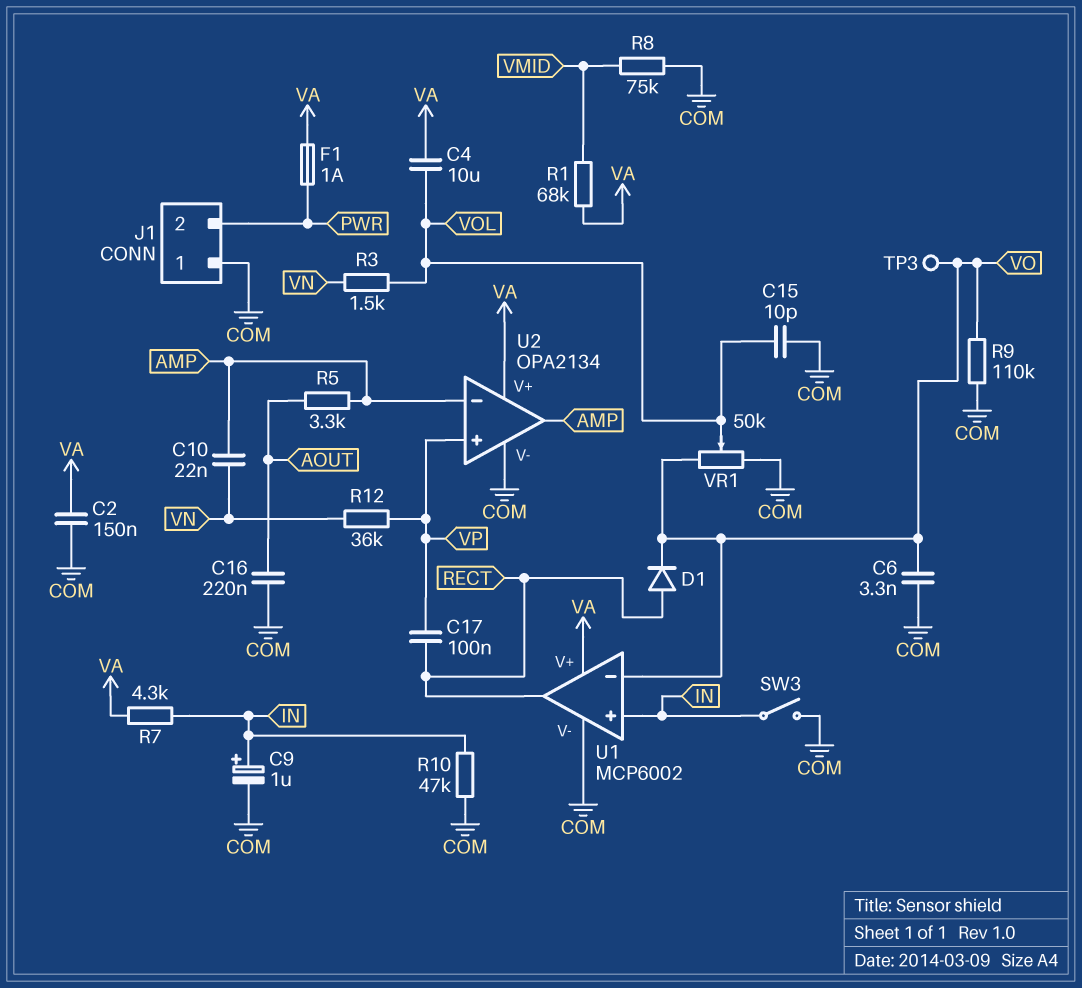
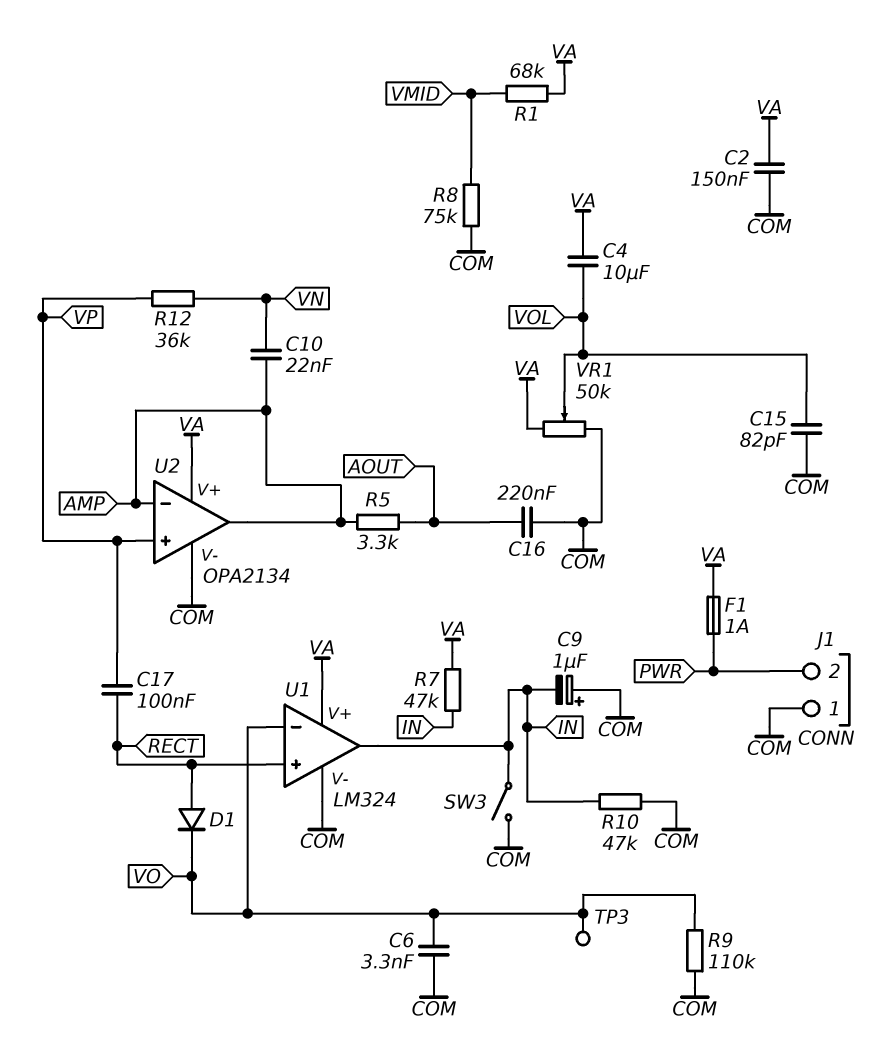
C9: 1uF (plus IN, minus COM) -> 1uF (plus COM, minus IN)
C15: 10pF (COM, VOL) -> 82pF (COM, VOL)
R3: 1.5k (VN, VOL) -> none
R7: 4.3k (IN, VA) -> 47k (IN, VA)
U1: MCP6002 -> LM324
U1 pin in+: IN -> RECT
U1 pin out: RECT -> IN
VR1: 50k (COM, VO, wiper VOL) -> 50k (COM, VA, wiper VOL)

